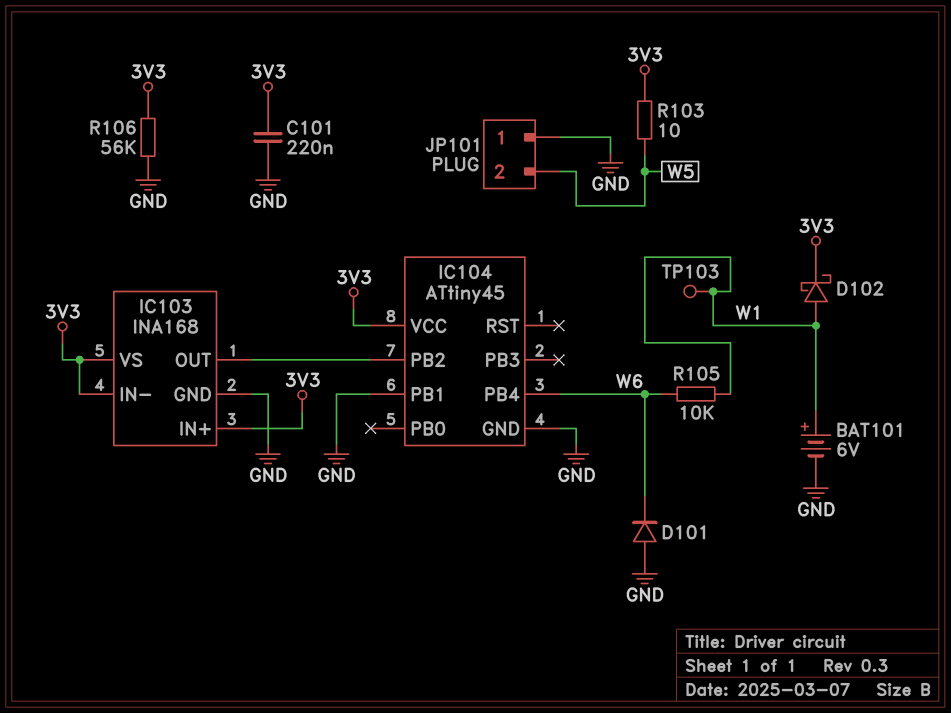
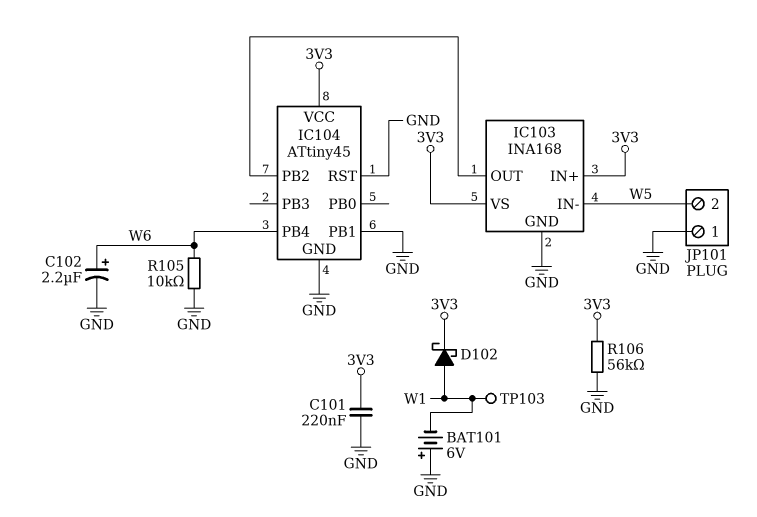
BAT101: 6V (plus W1, minus GND) -> 6V (plus GND, minus W1)
C102: none -> 2.2uF (plus W6, minus GND)
D101: diode (A GND, K W6) -> none
IC103 pin IN-: 3V3 -> W5
IC104 pin RST: none -> GND
R103: 10 (3V3, W5) -> none
R105: 10k (W1, W6) -> 10k (GND, W6)

